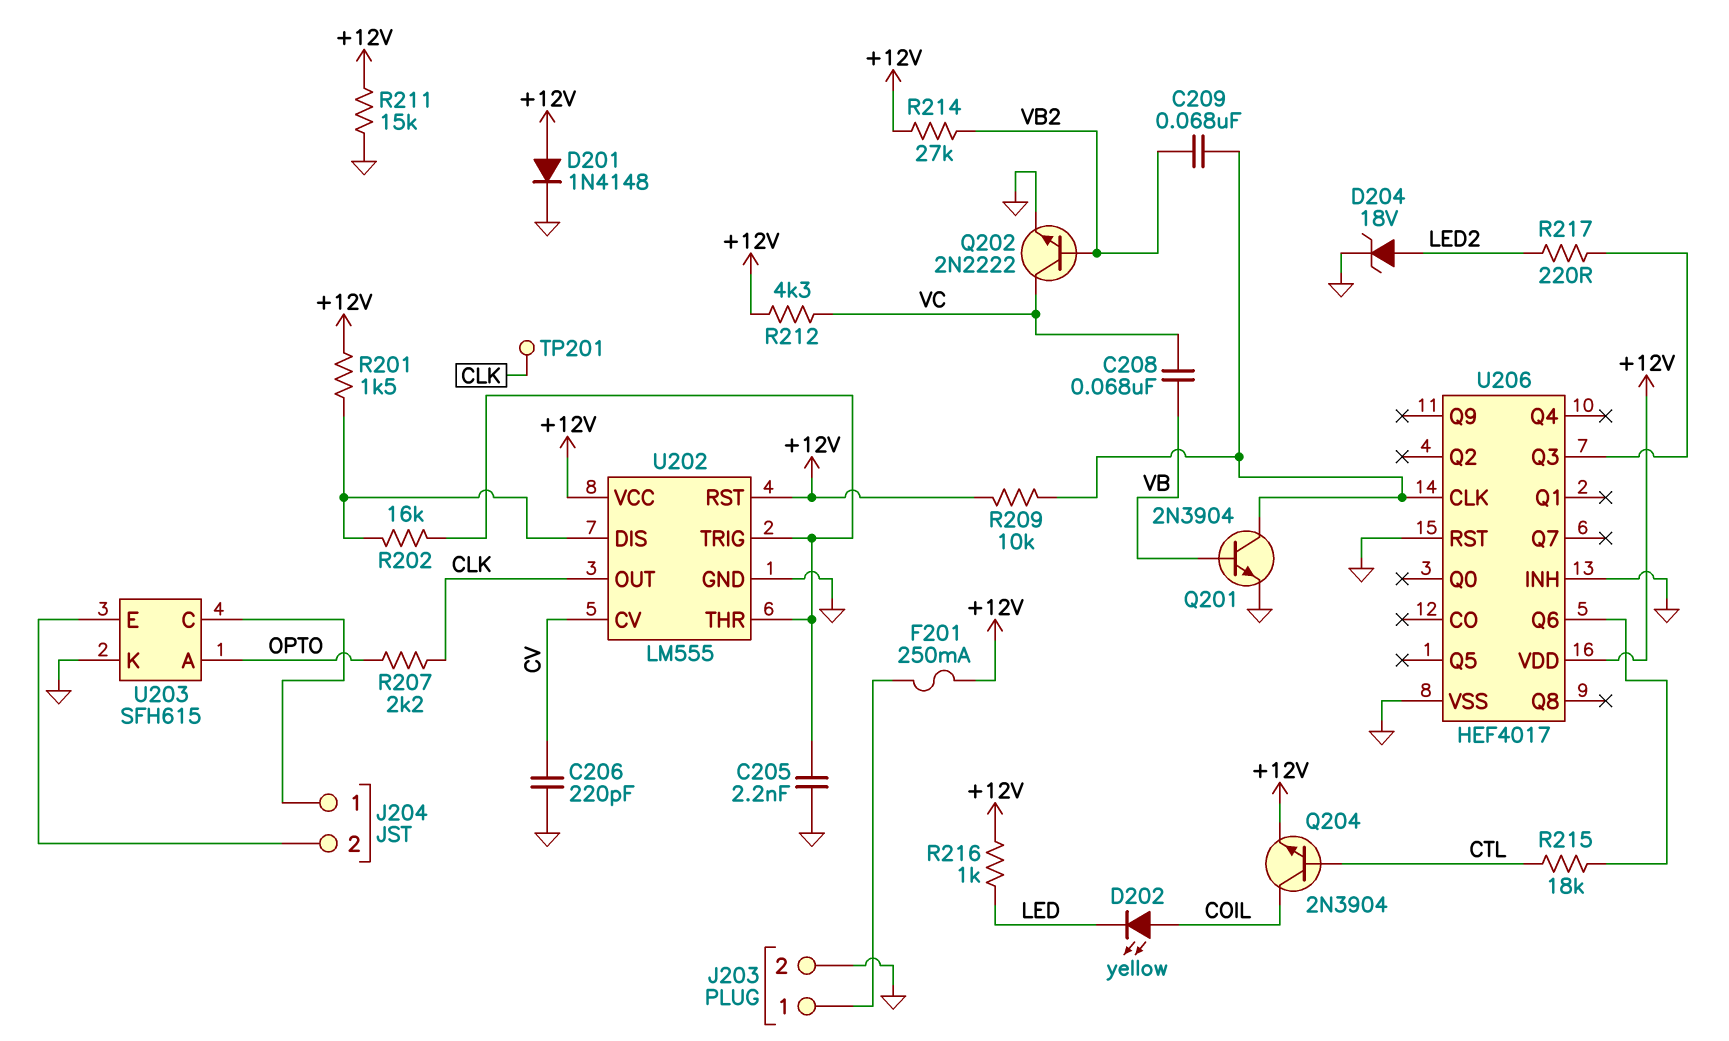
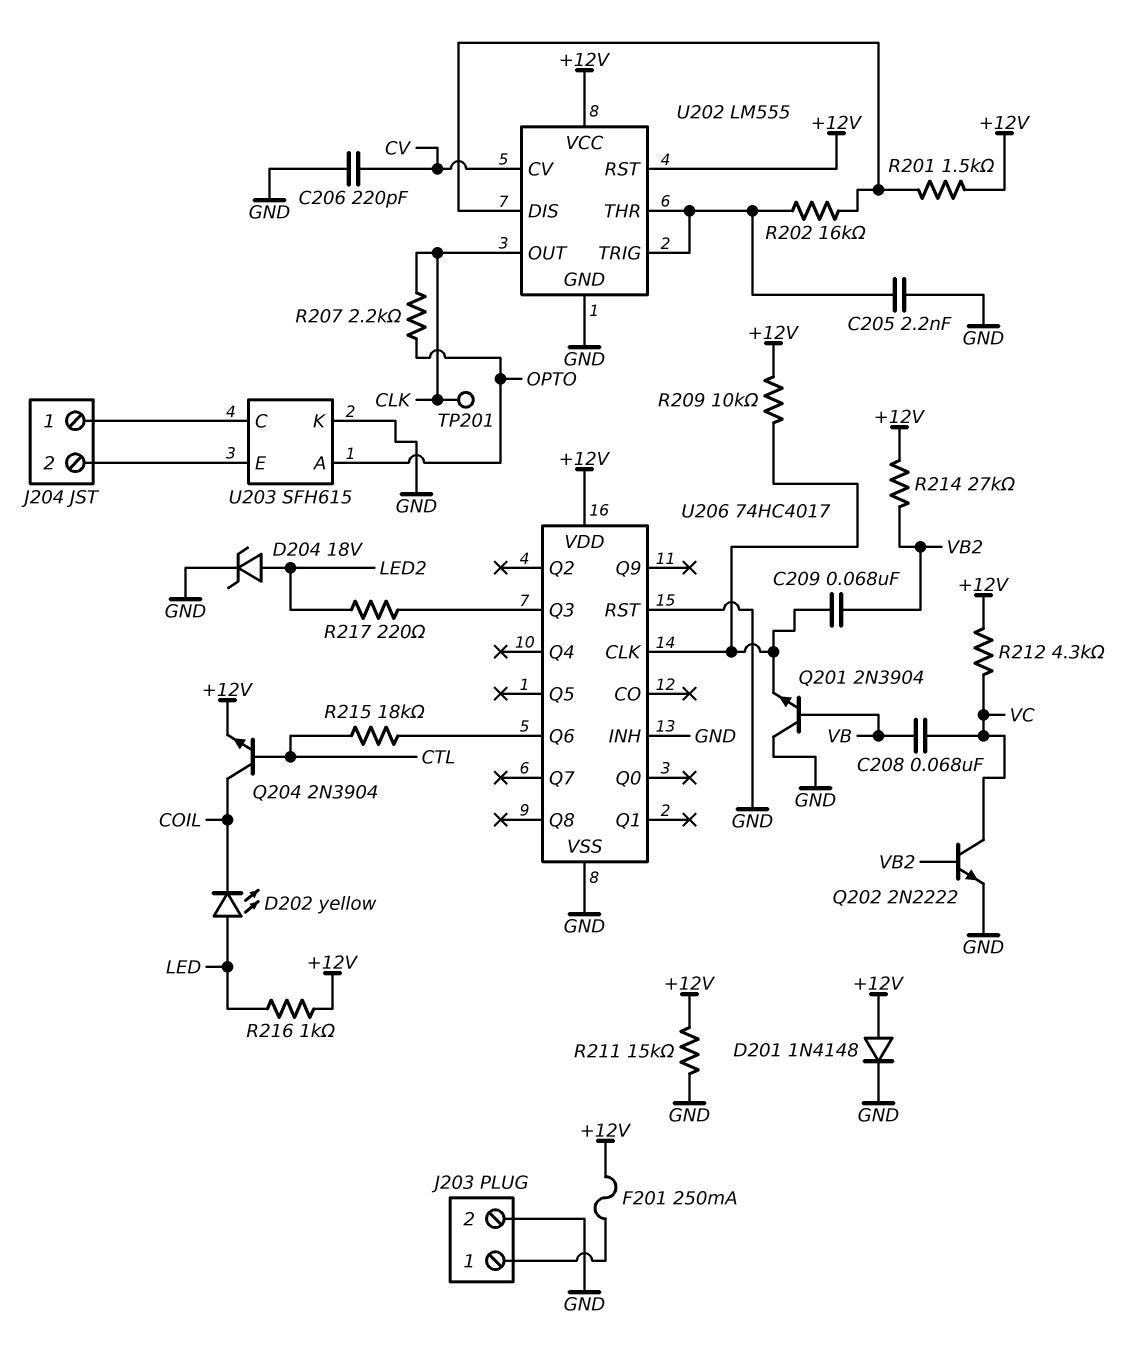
D202: LED yellow (A COIL, K LED) -> LED yellow (A LED, K COIL)
Q201: NPN 2N3904 (B VB, C U206/CLK, E GND) -> NPN 2N3904 (B VB, C GND, E U206/CLK)
U206: HEF4017 -> 74HC4017

